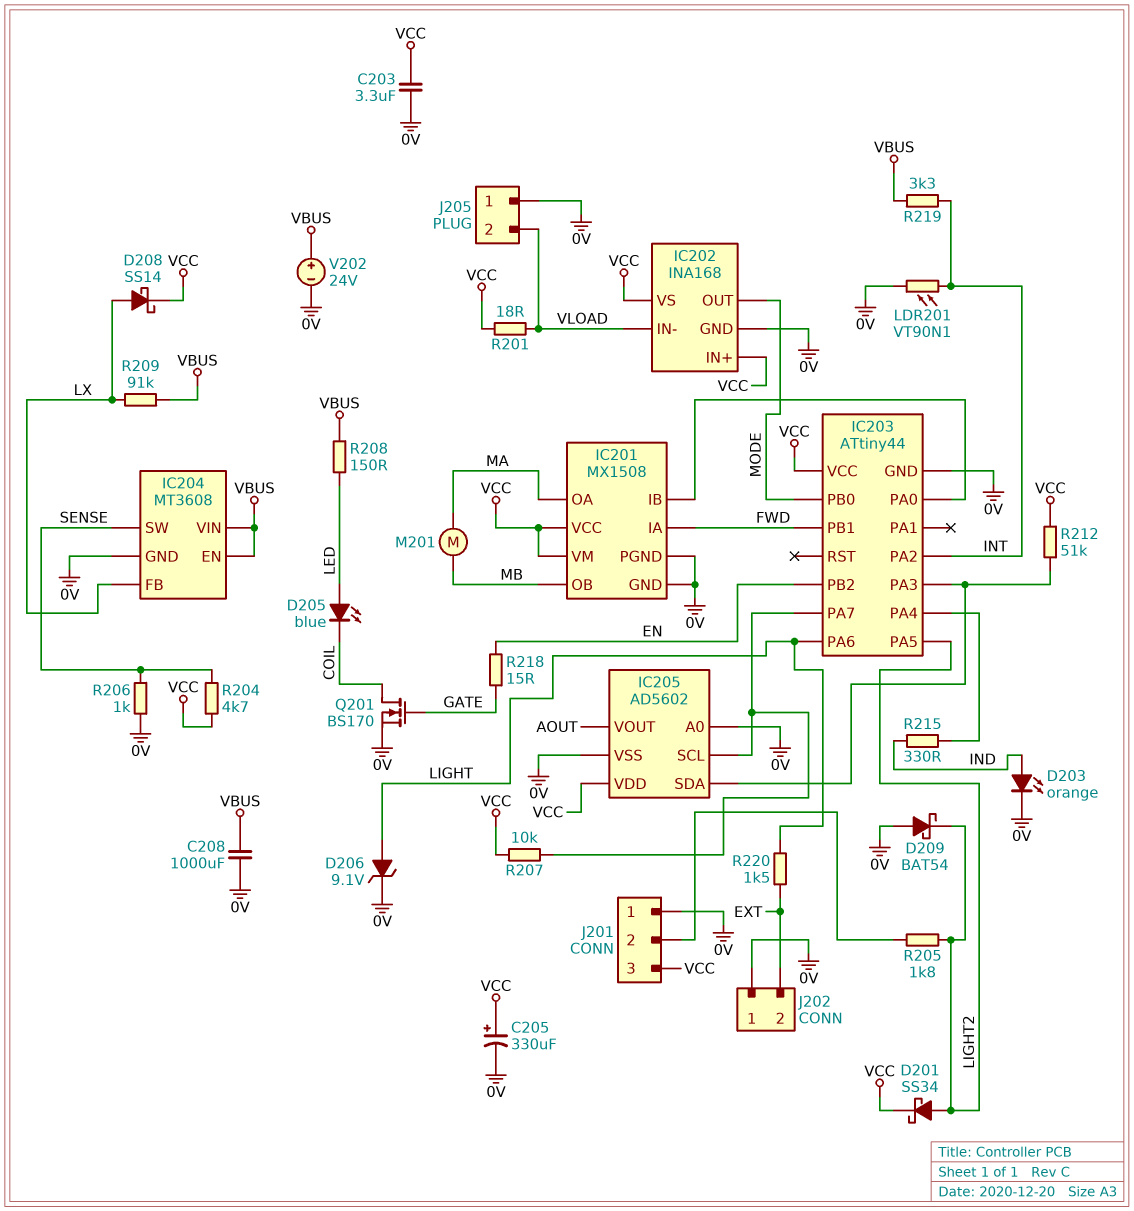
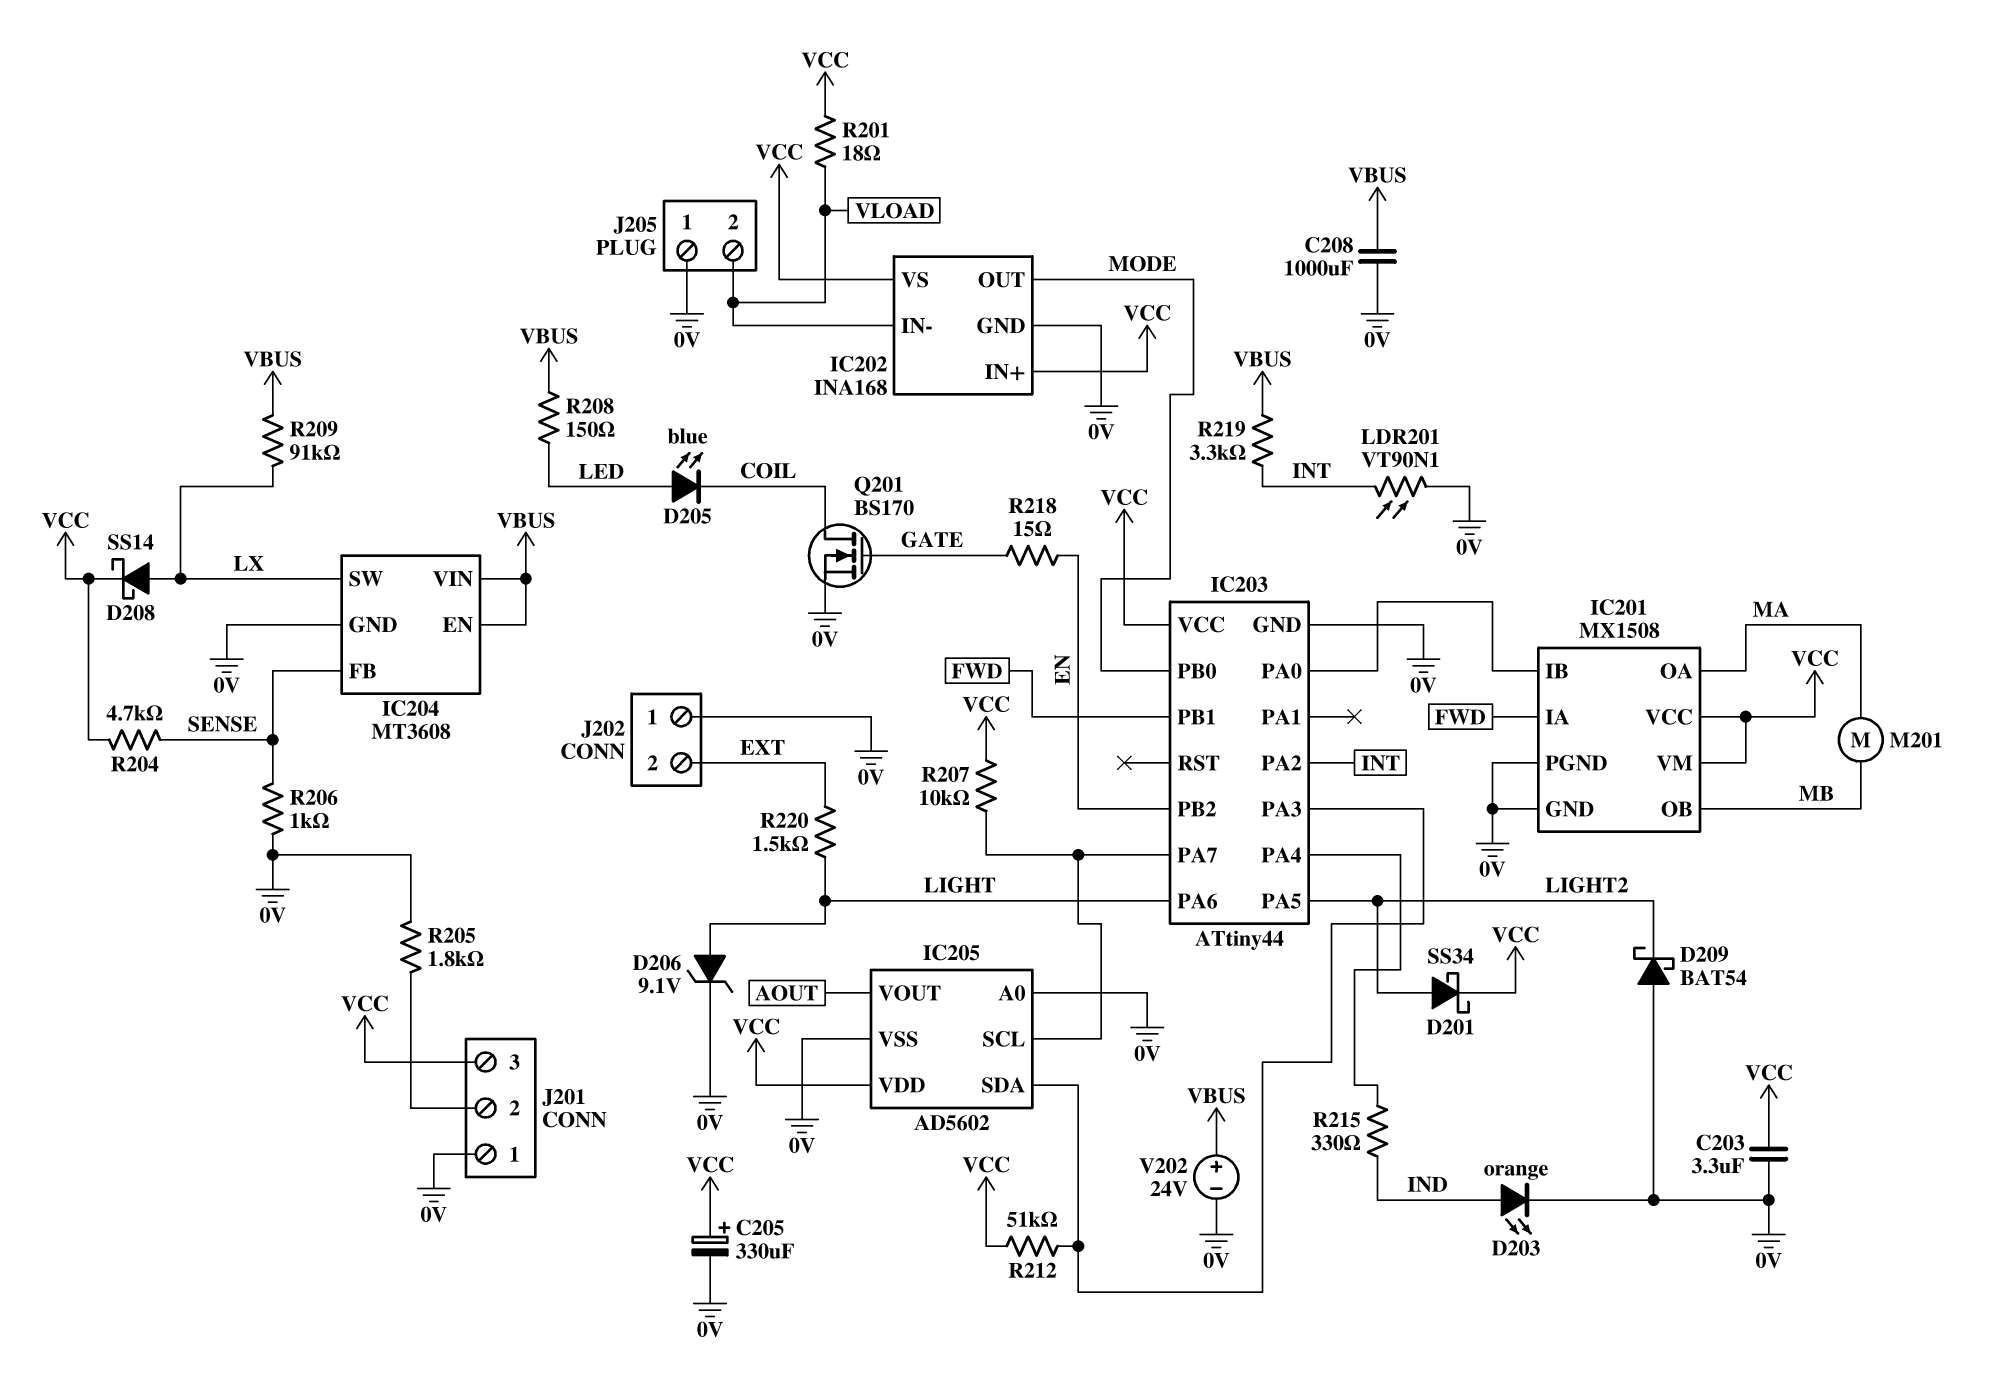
IC204 pin FB: LX -> SENSE
IC204 pin SW: SENSE -> LX
R205: 1.8k (J201/2, LIGHT2) -> 1.8k (0V, J201/2)

